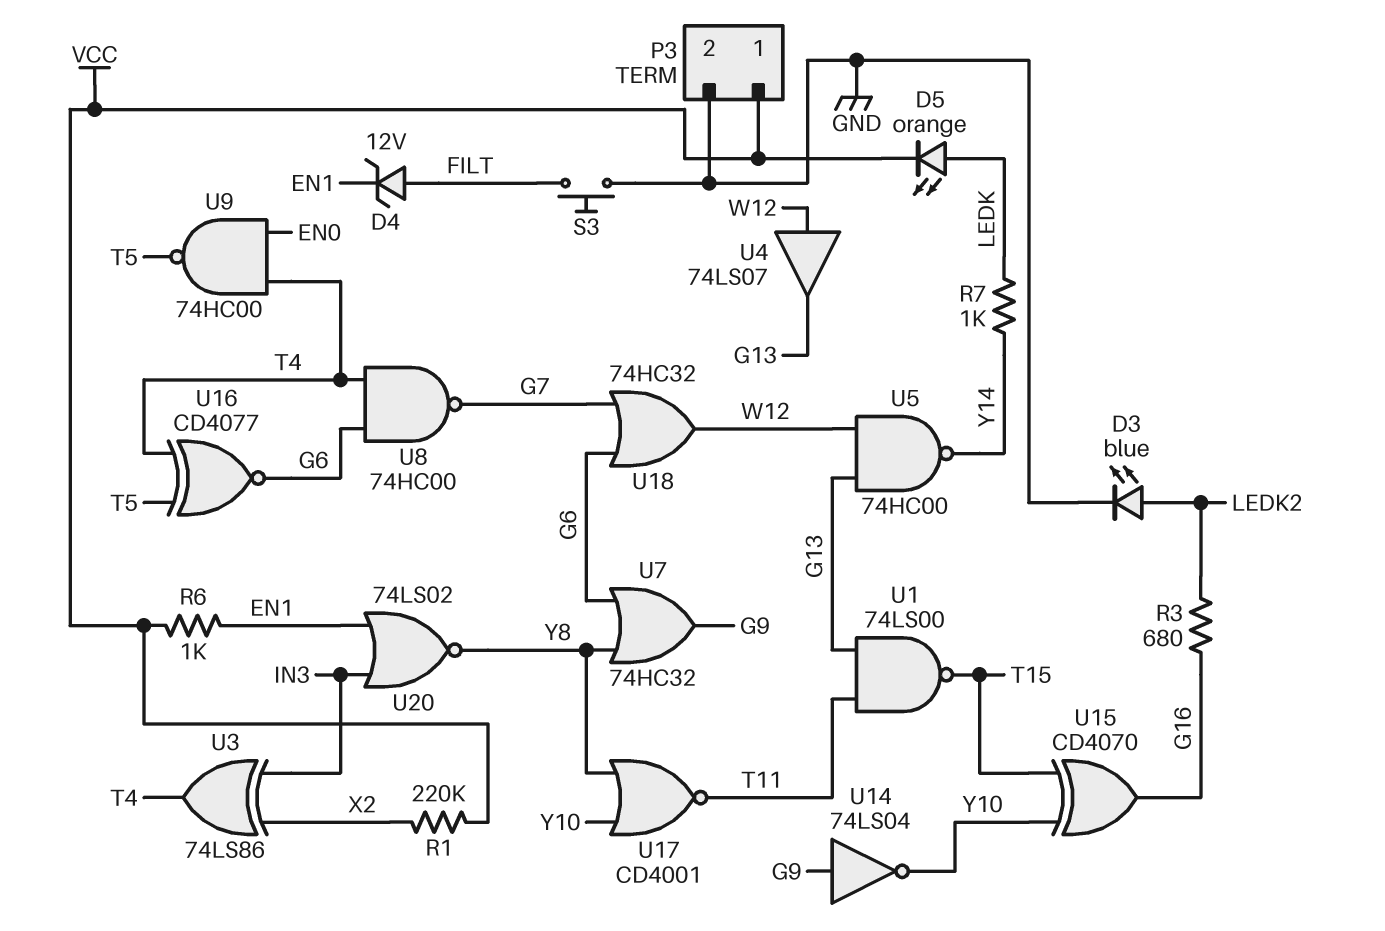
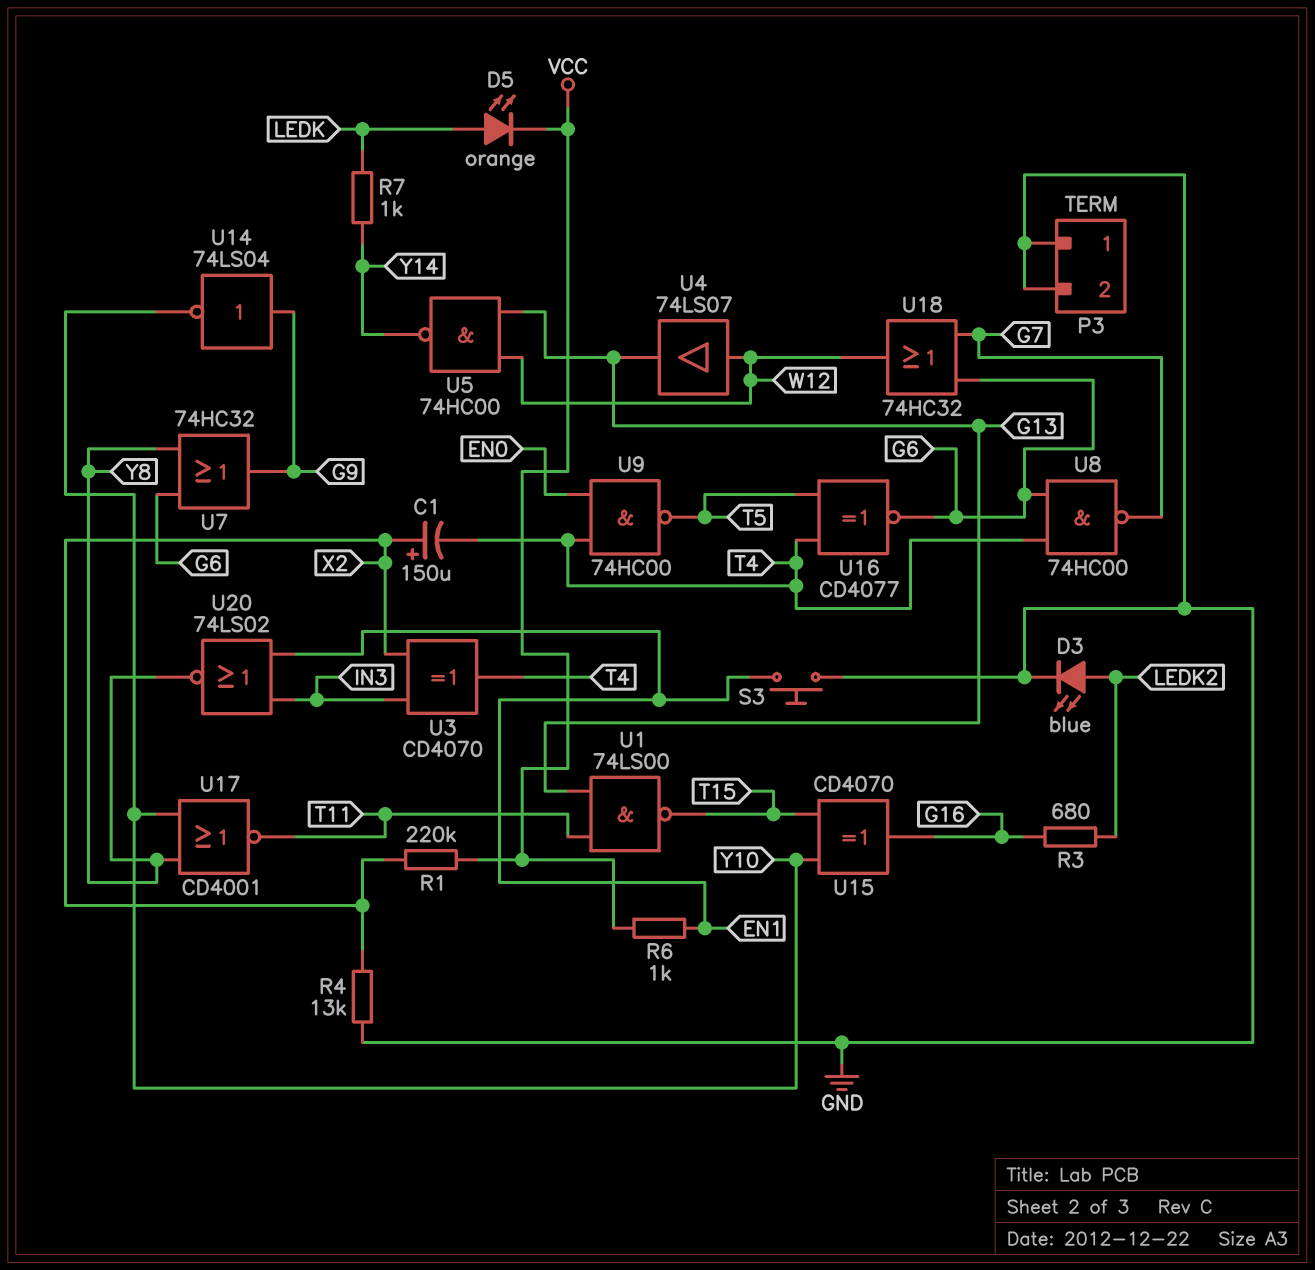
C1: none -> 150uF (plus X2, minus T4)
D4: zener 12V (A FILT, K EN1) -> none
P3 pin 1: VCC -> GND
R4: none -> 13k (GND, X2)
S3: button (FILT, GND) -> button (EN1, GND)
U3: XOR 74LS86 (in IN3, in X2, out T4) -> XOR CD4070 (in IN3, in X2, out T4)

